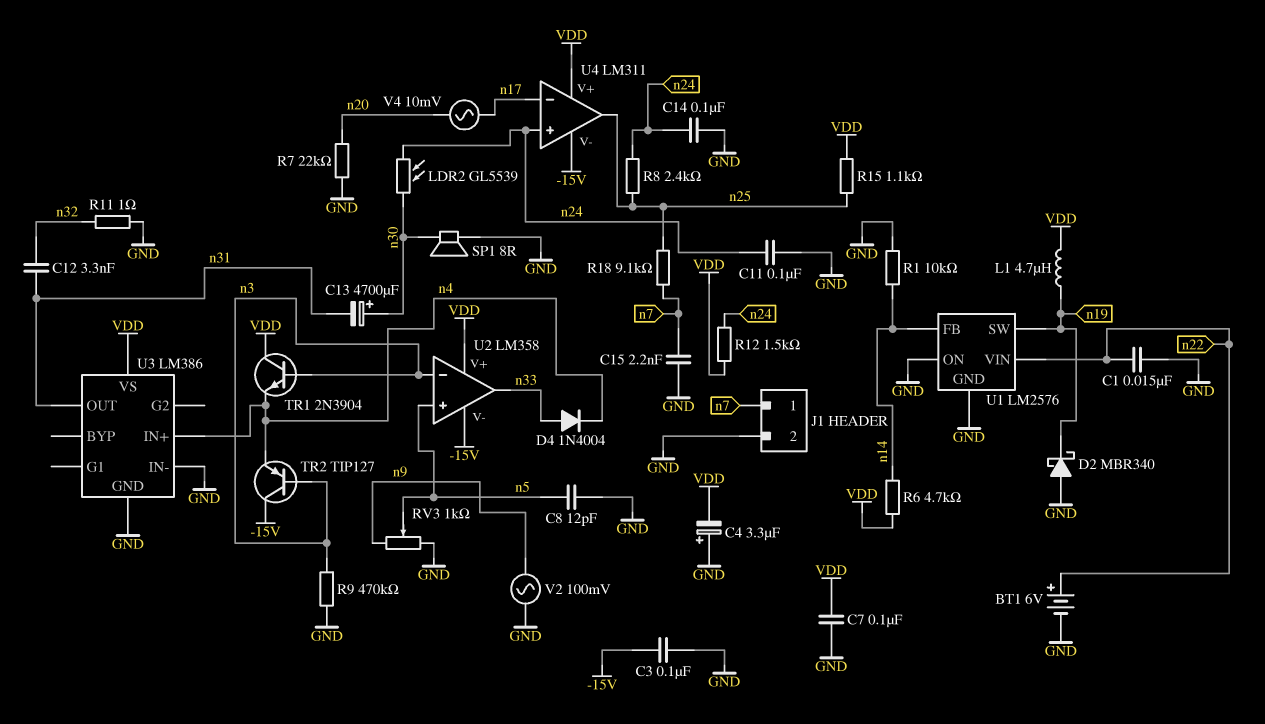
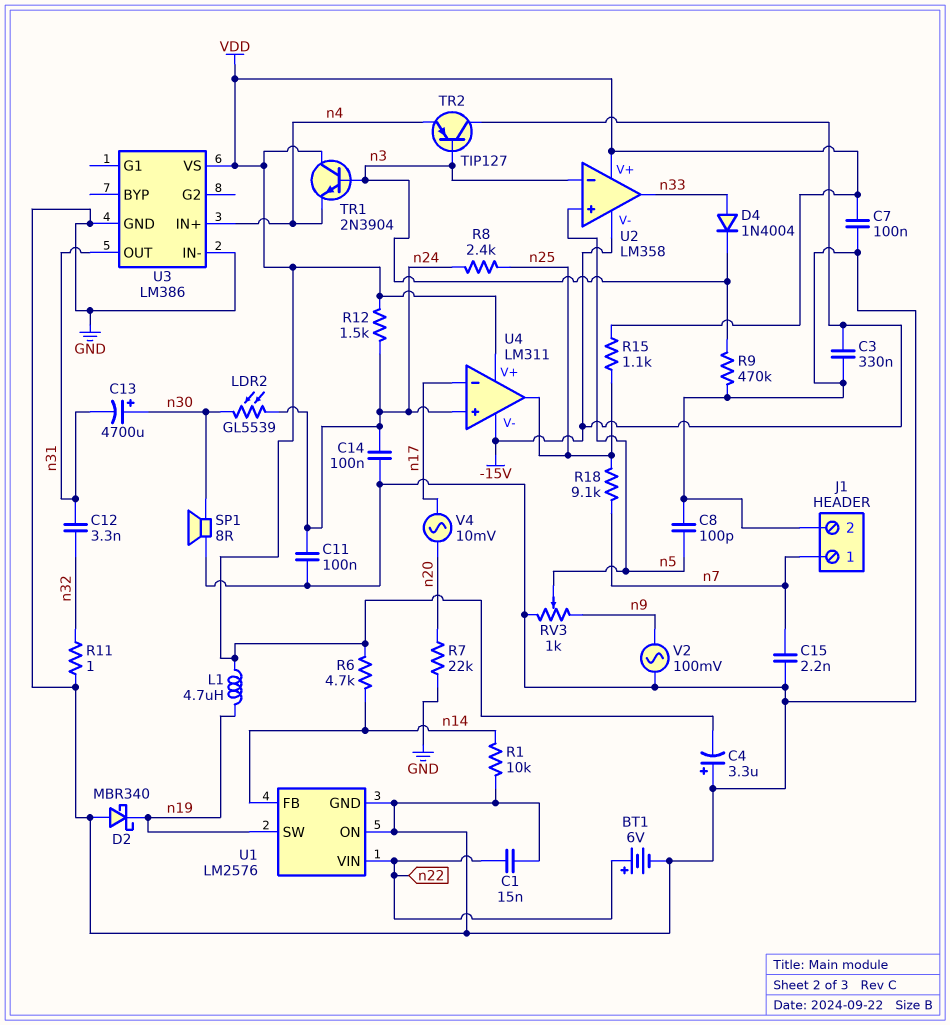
C3: 100nF (-15V, GND) -> 330nF (-15V, GND)
C8: 12pF (GND, n5) -> 100pF (GND, n5)
D4: diode 1N4004 (A n33, K n4) -> diode 1N4004 (A n33, K n3)

